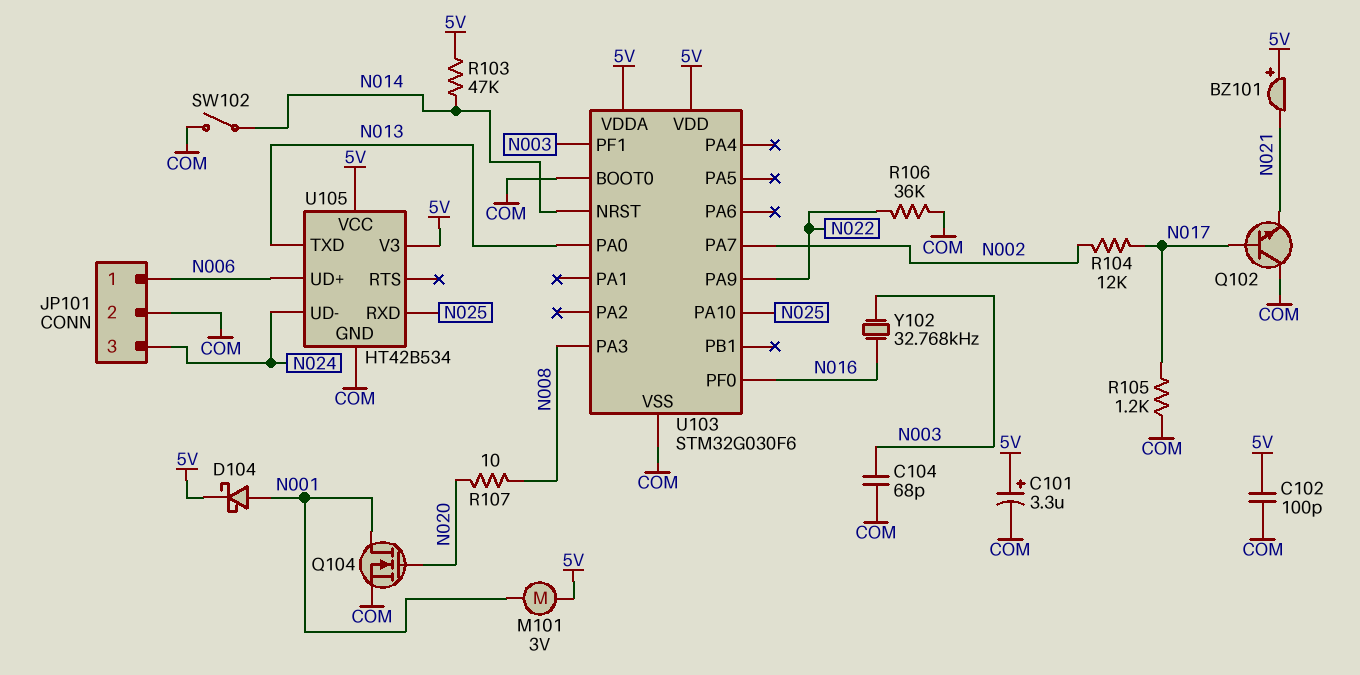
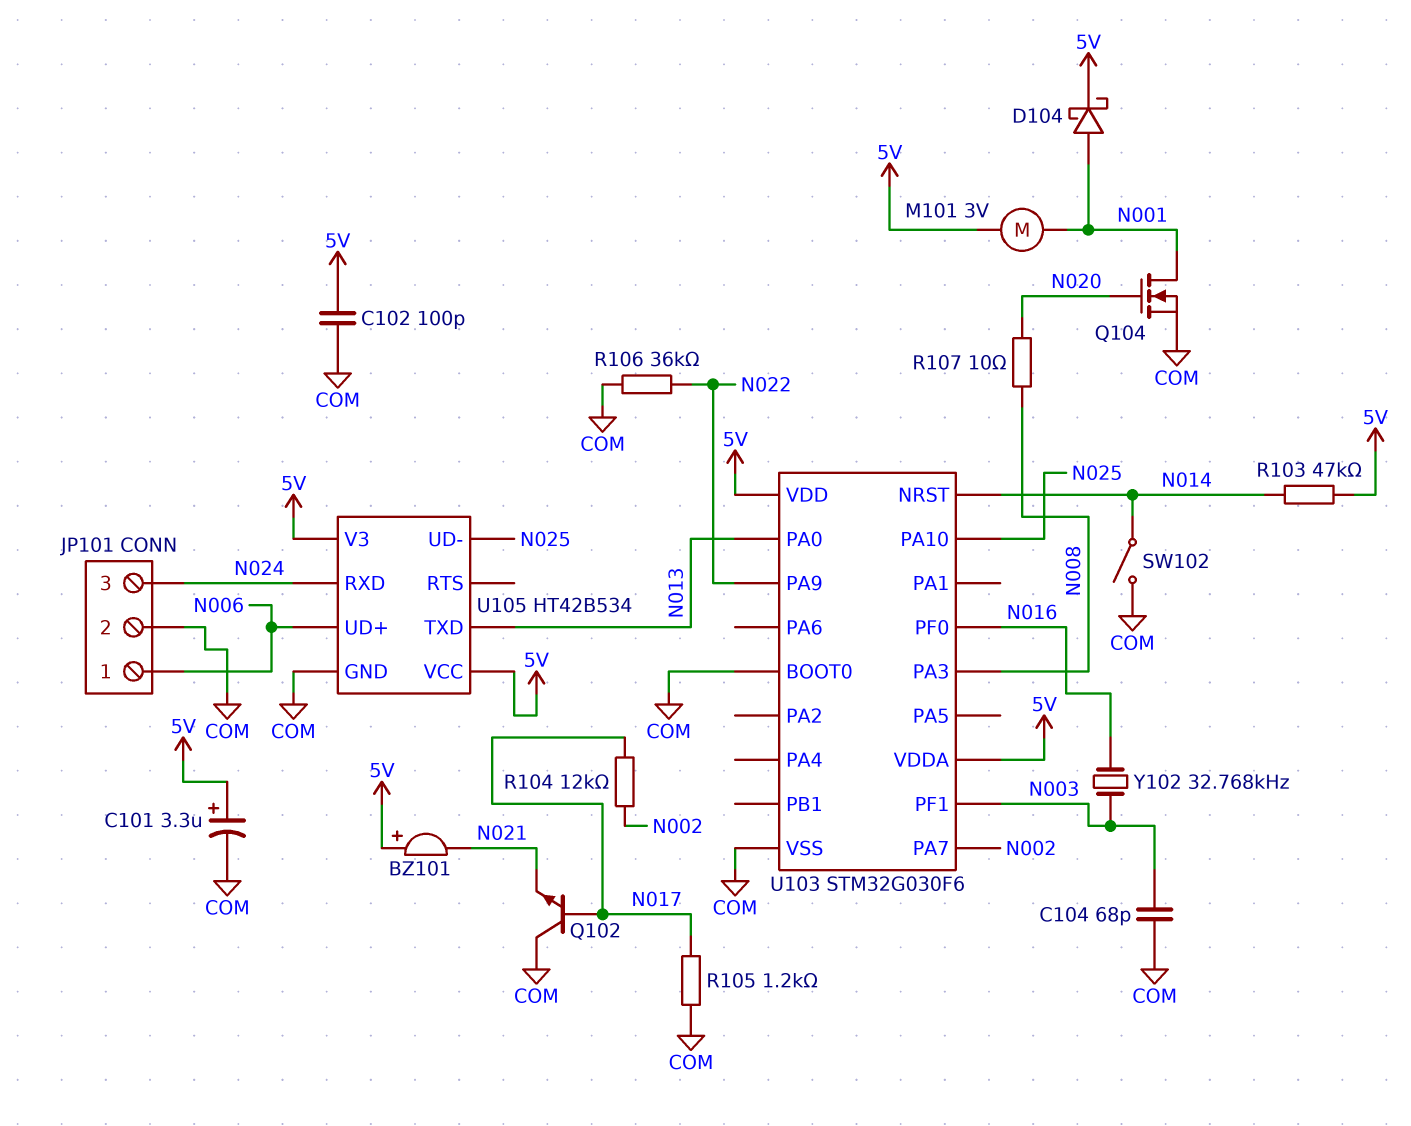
U105 pin RXD: N025 -> N024
U105 pin UD-: N024 -> N025

